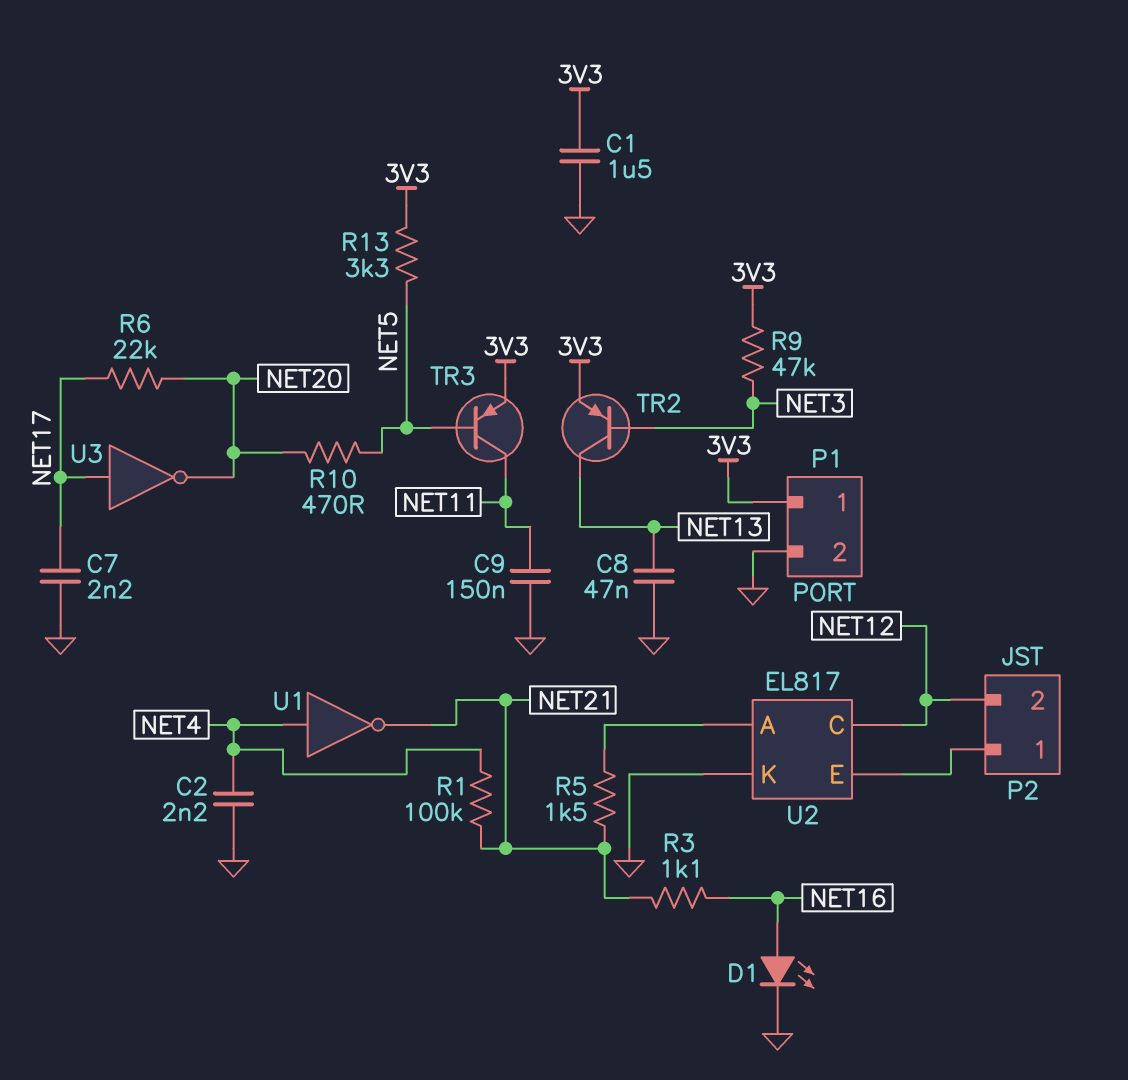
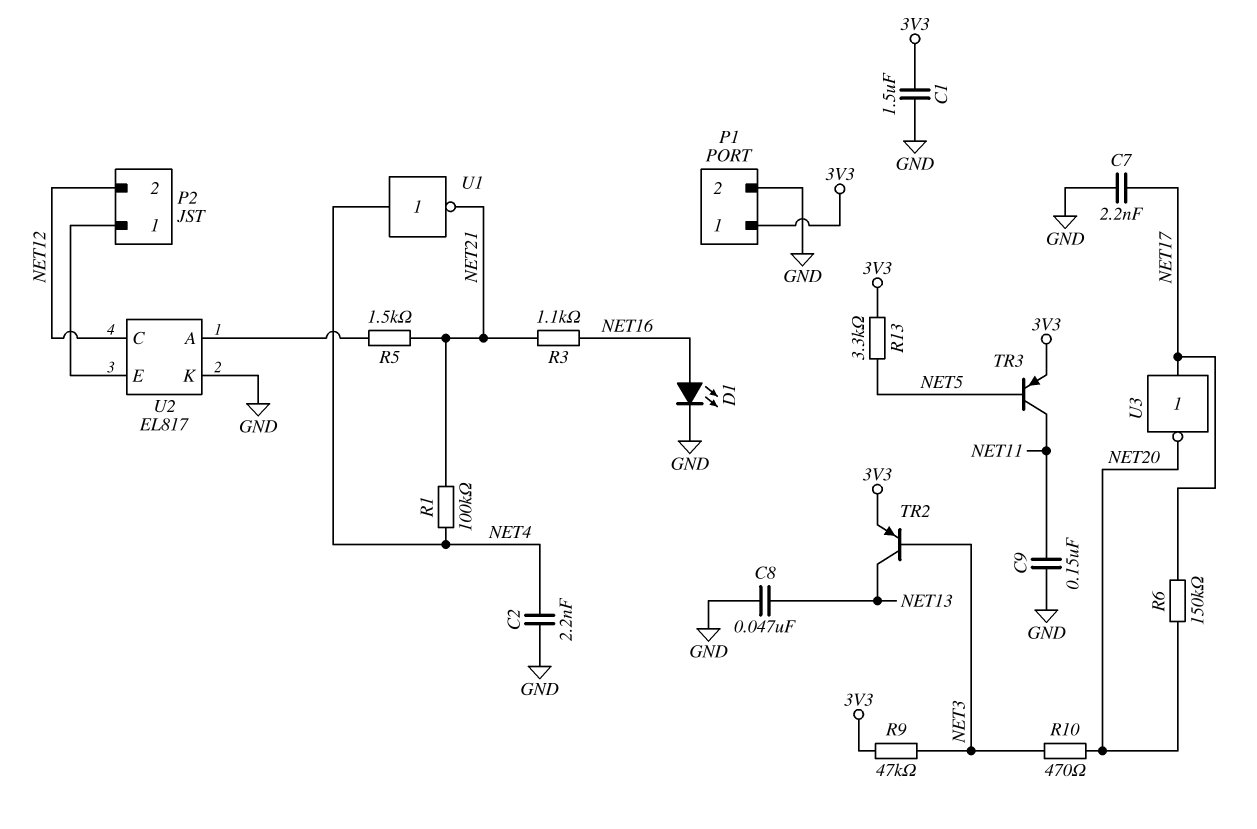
R6: 22k (NET17, NET20) -> 150k (NET17, NET20)
R10: 470 (NET5, NET20) -> 470 (NET3, NET20)

